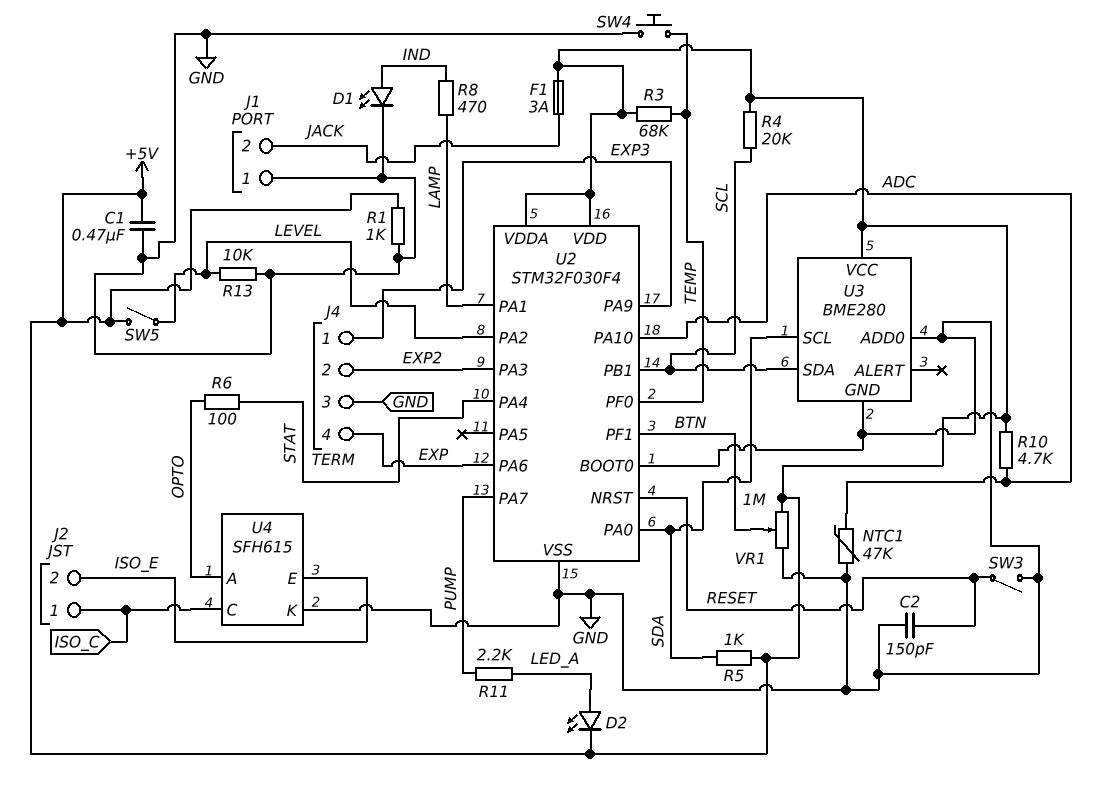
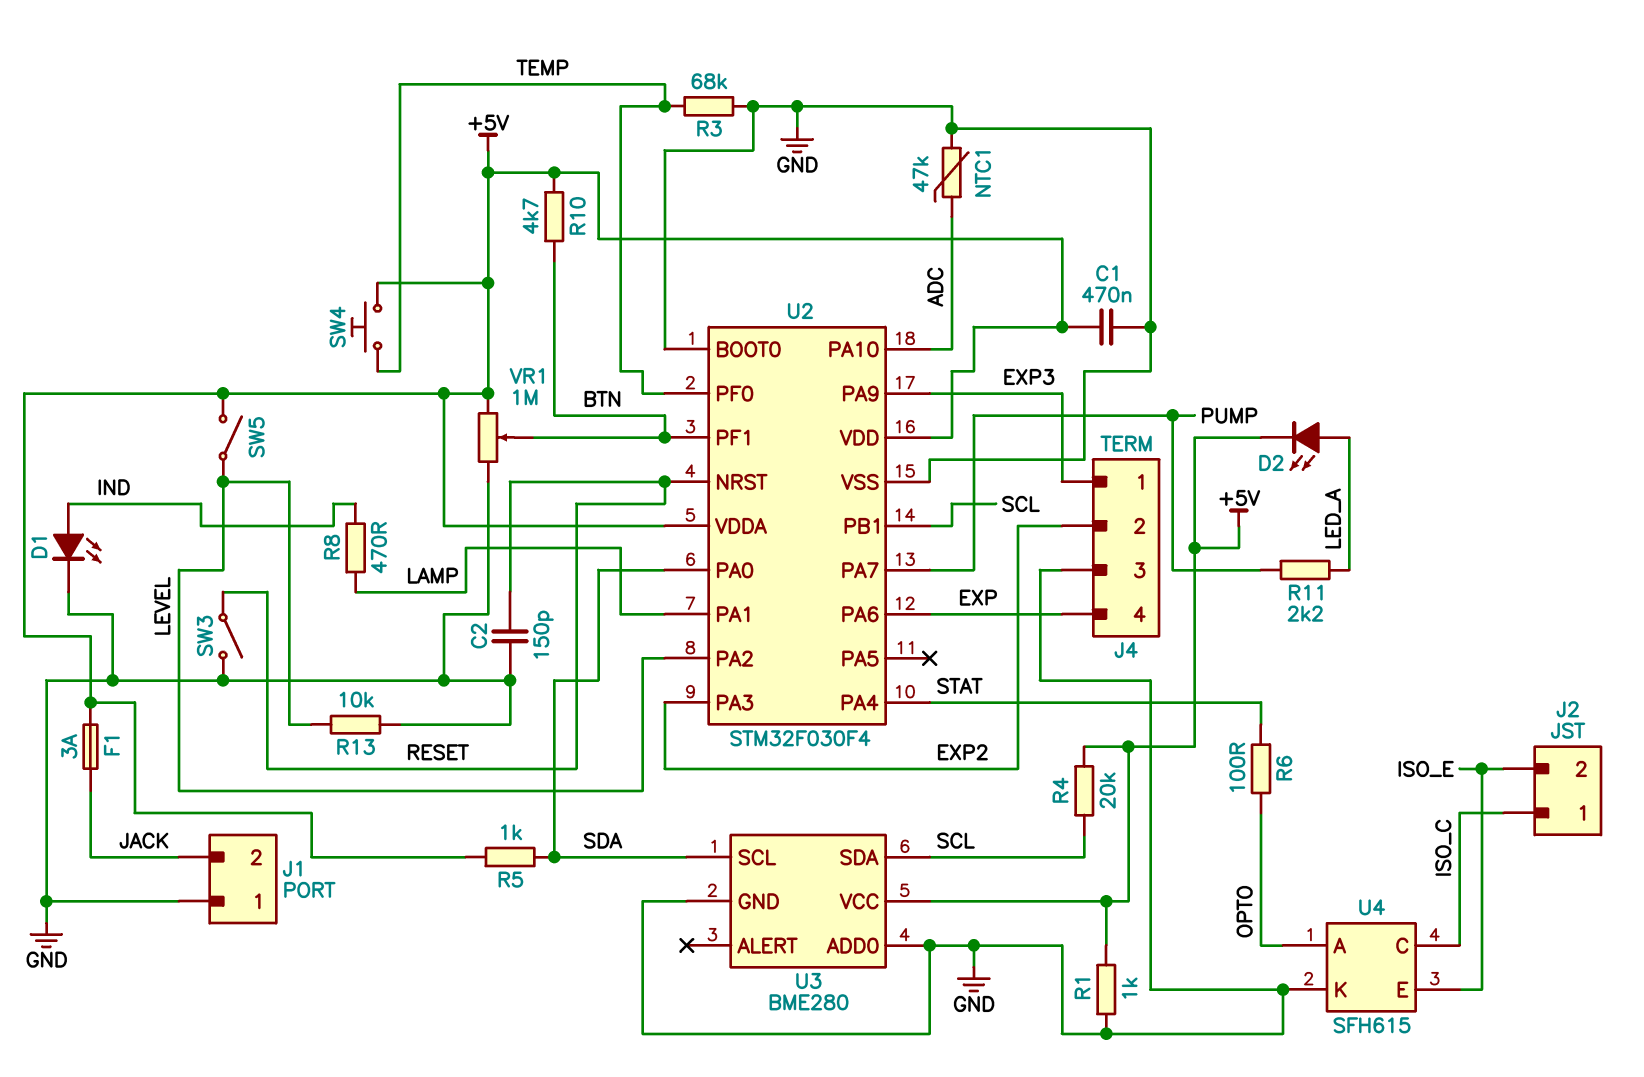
R3: 68k (+5V, TEMP) -> 68k (GND, TEMP)
R10: 4.7k (+5V, ADC) -> 4.7k (+5V, BTN)
SW4: button (GND, TEMP) -> button (+5V, TEMP)

